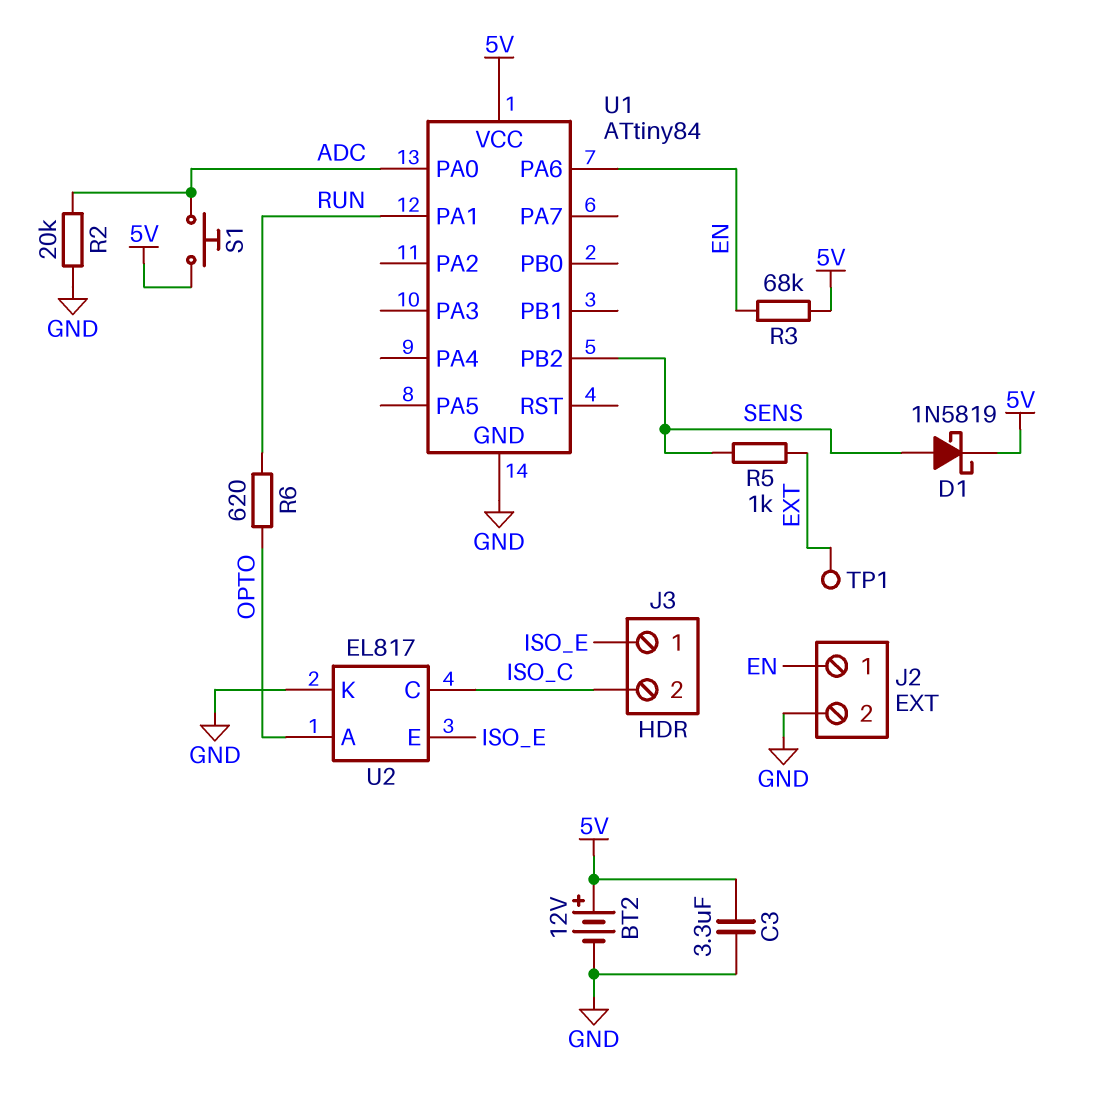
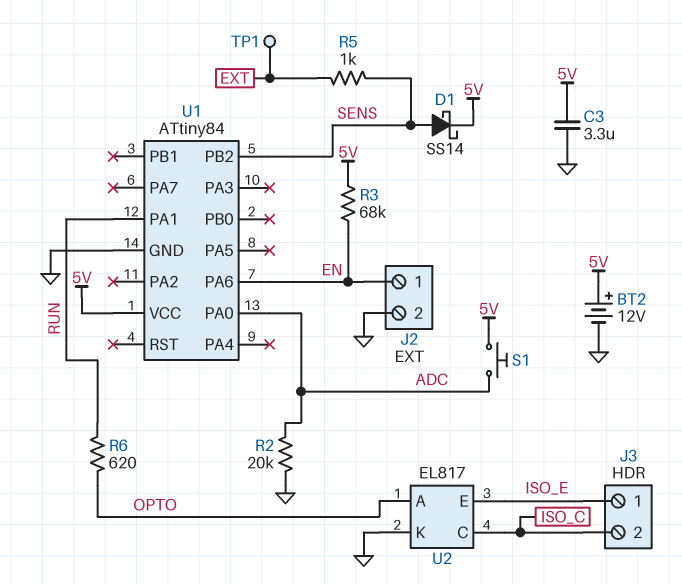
D1: schottky 1N5819 (A SENS, K 5V) -> schottky SS14 (A SENS, K 5V)

